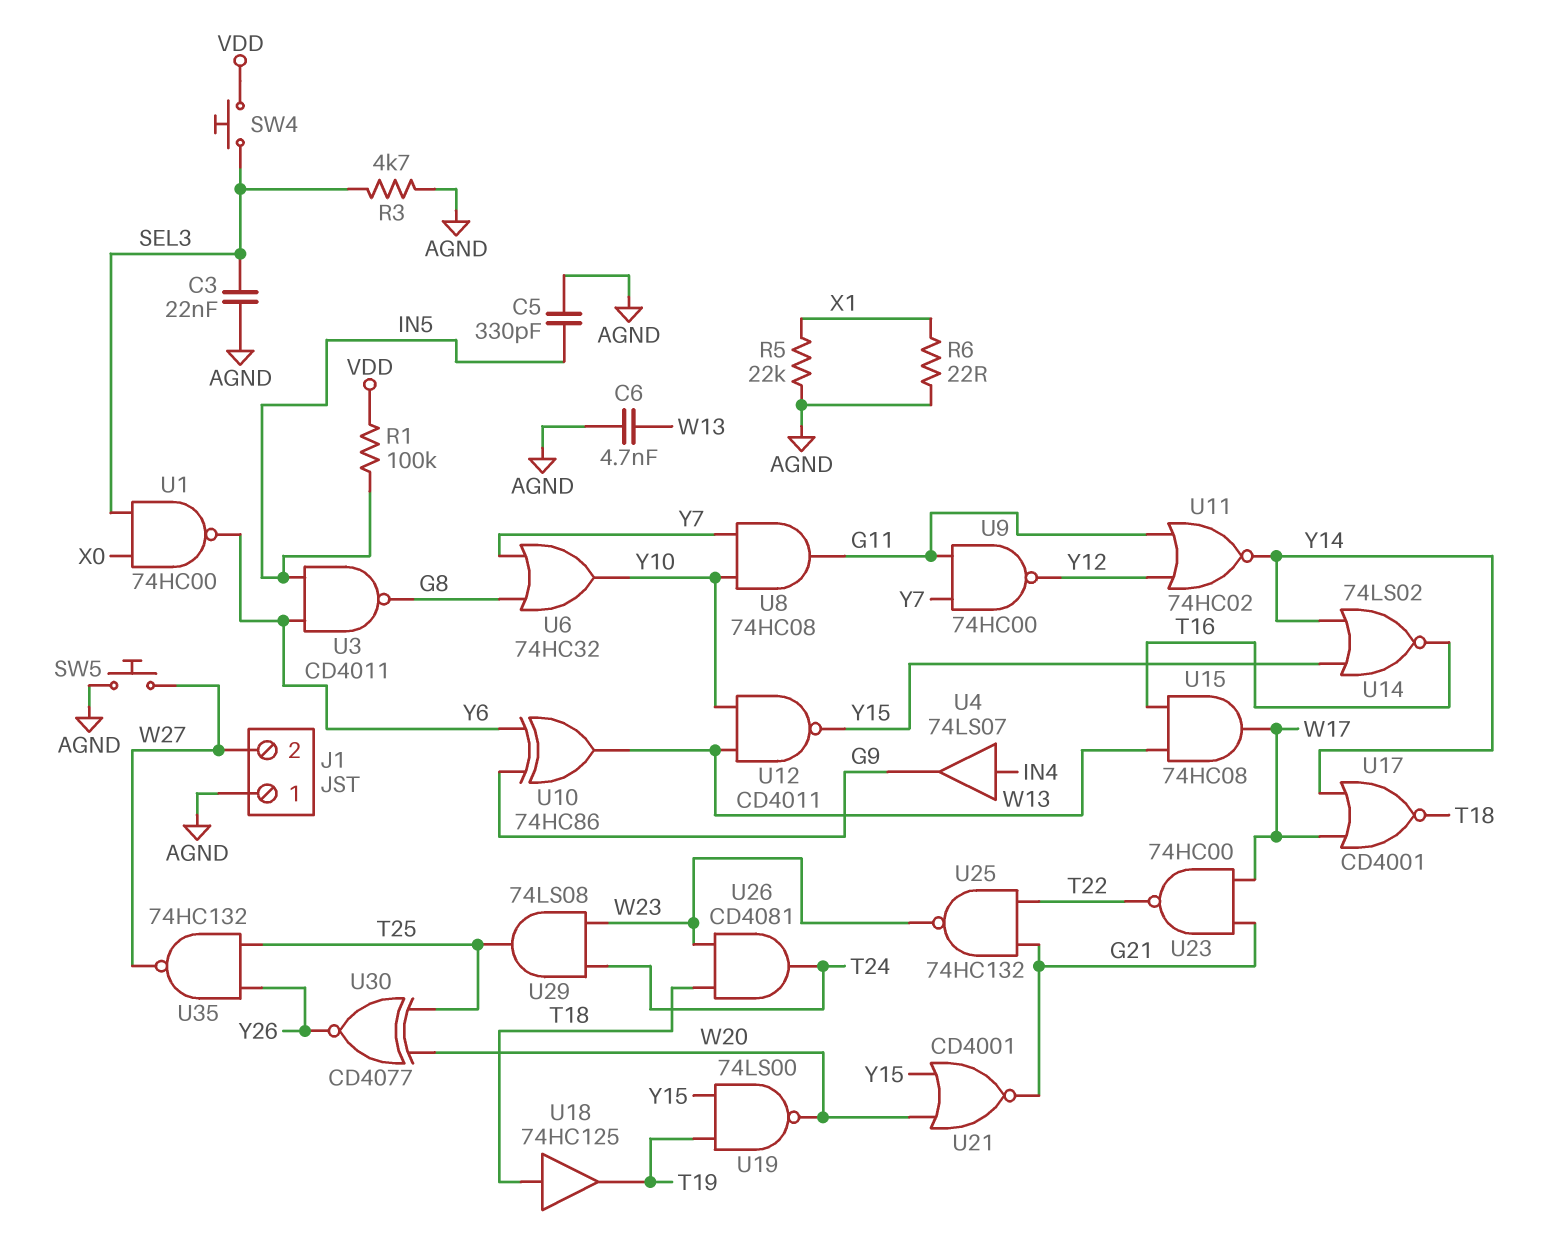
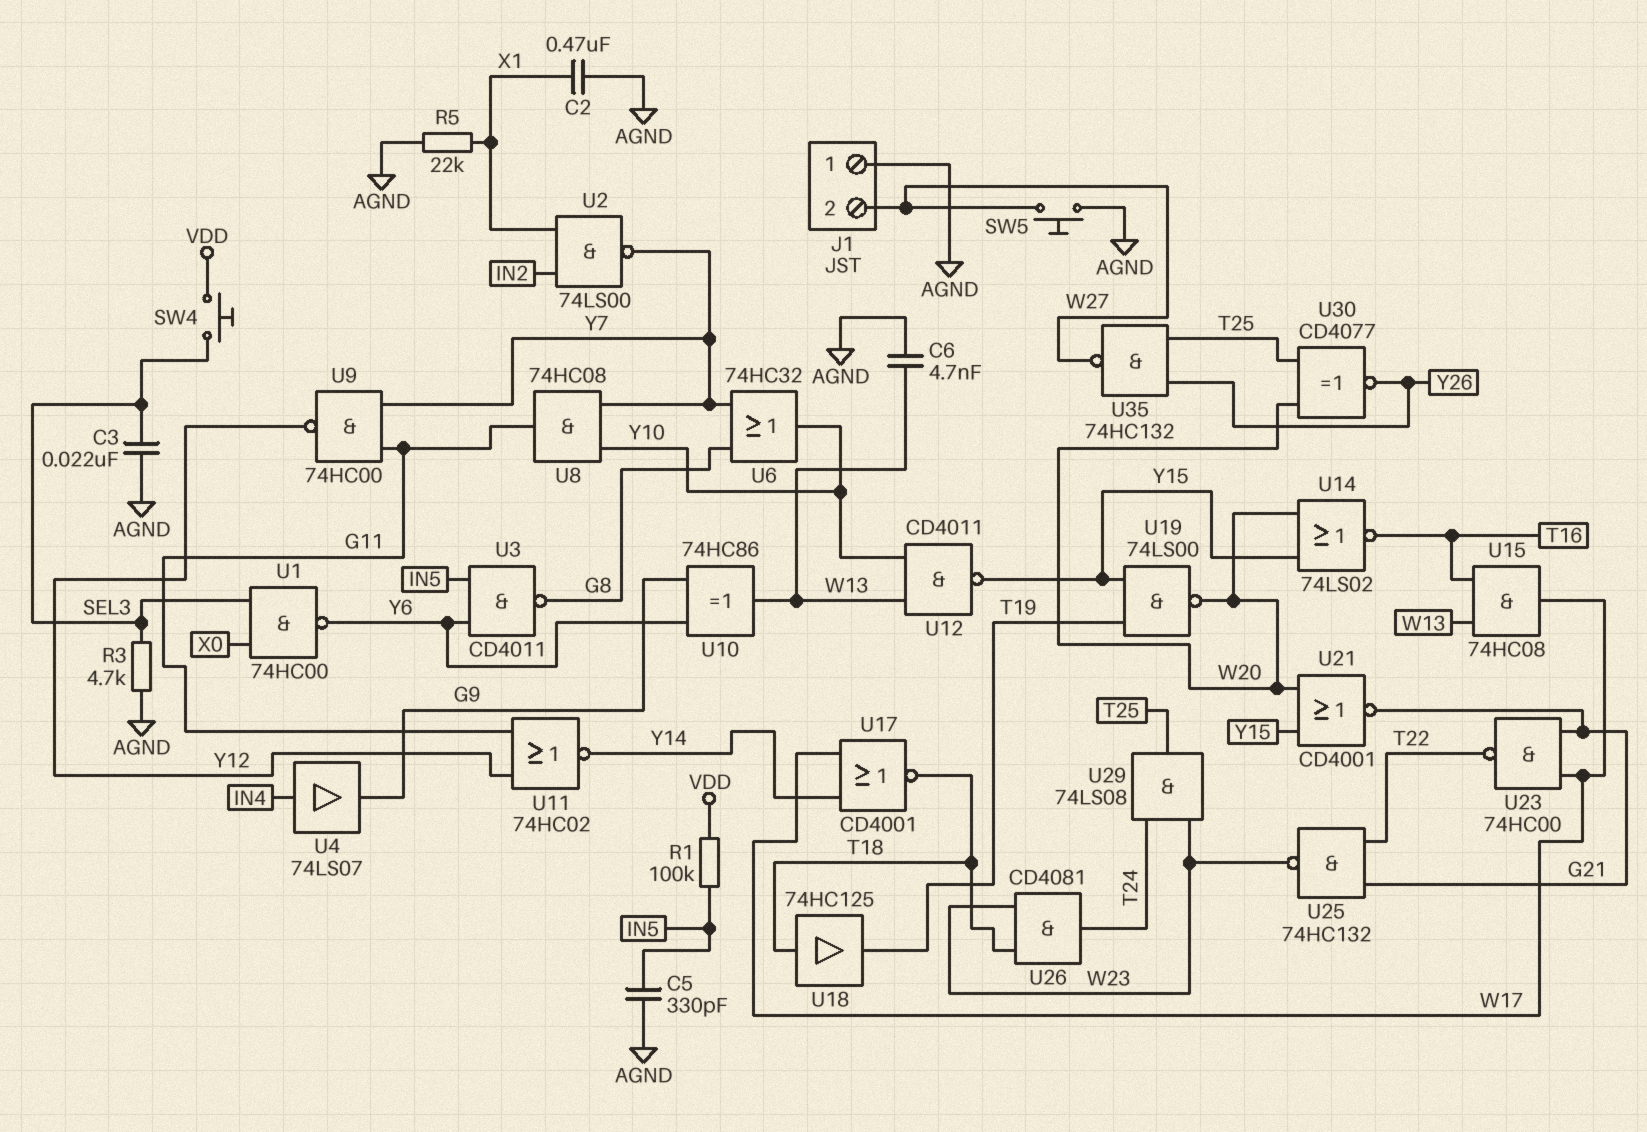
C2: none -> 470nF (AGND, X1)
R6: 22 (AGND, X1) -> none
U2: none -> NAND 74LS00 (in IN2, in X1, out Y7)
U14: NOR 74LS02 (in Y14, in Y15, out T16) -> NOR 74LS02 (in W20, in Y15, out T16)

